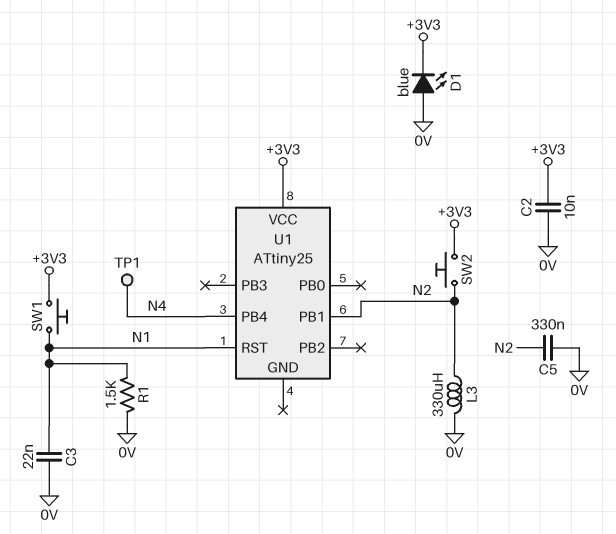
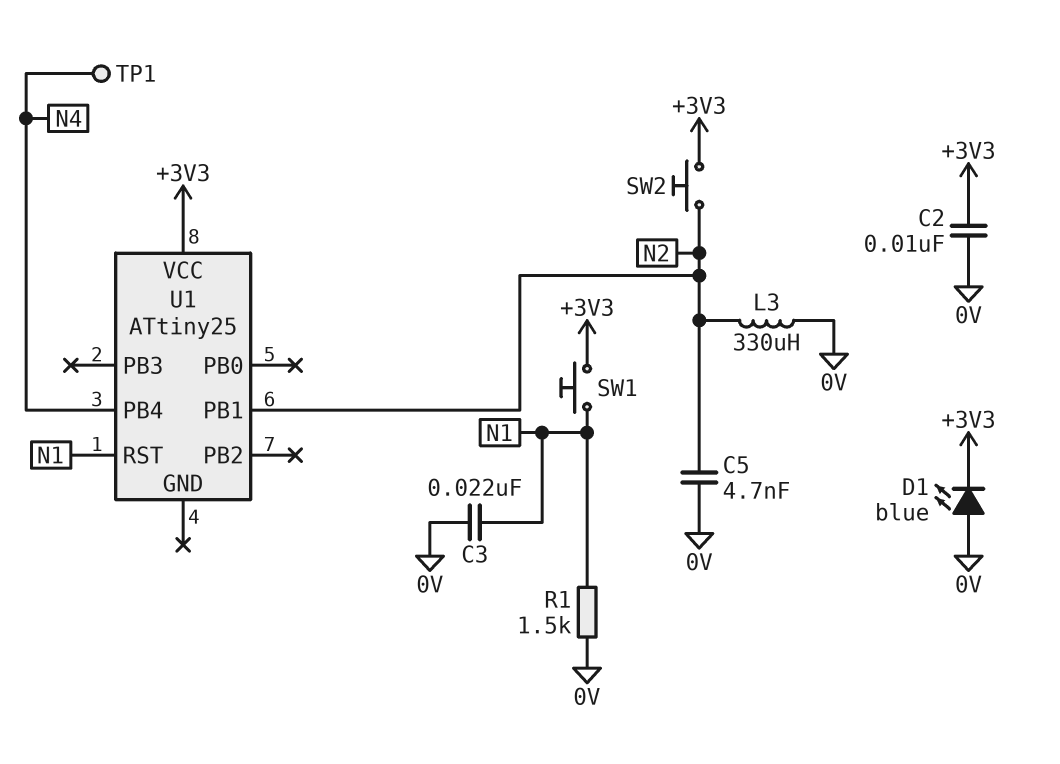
C5: 330nF (0V, N2) -> 4.7nF (0V, N2)

